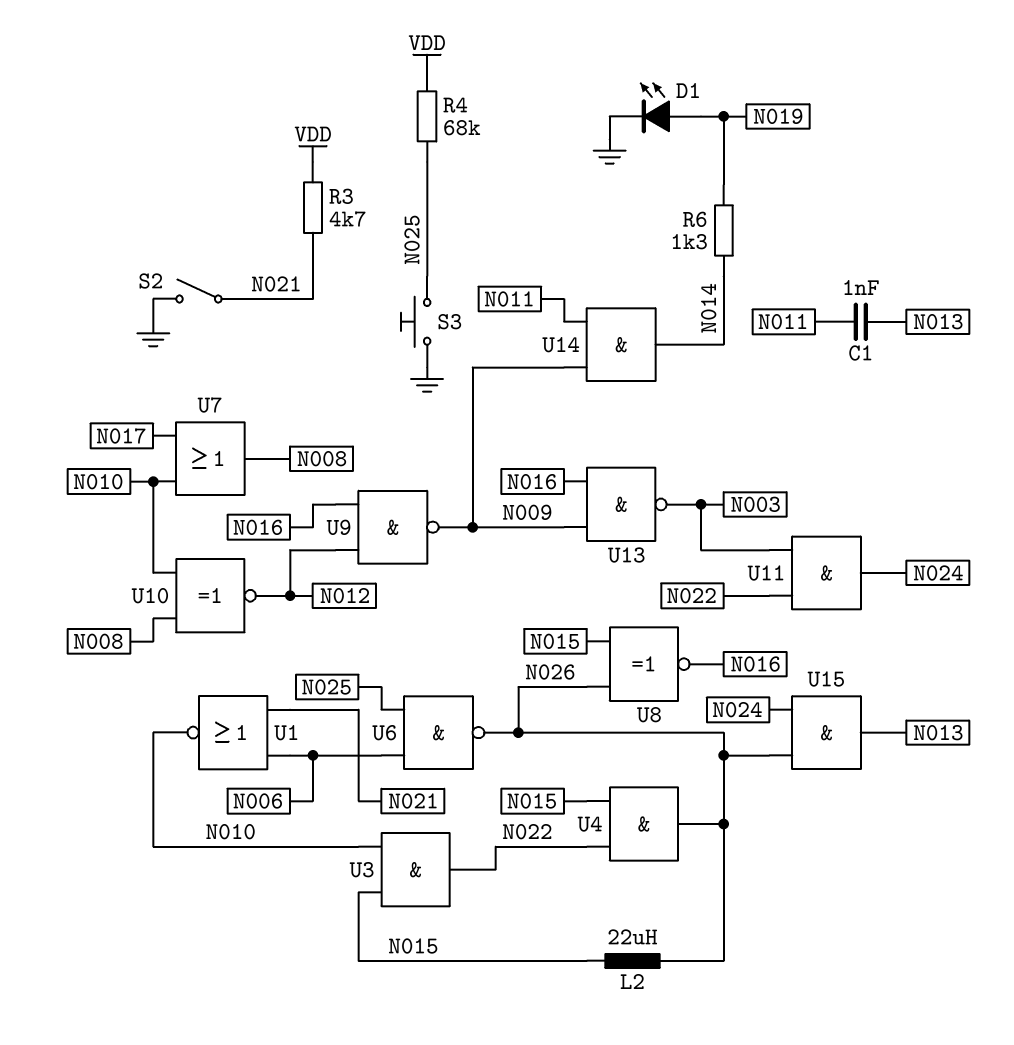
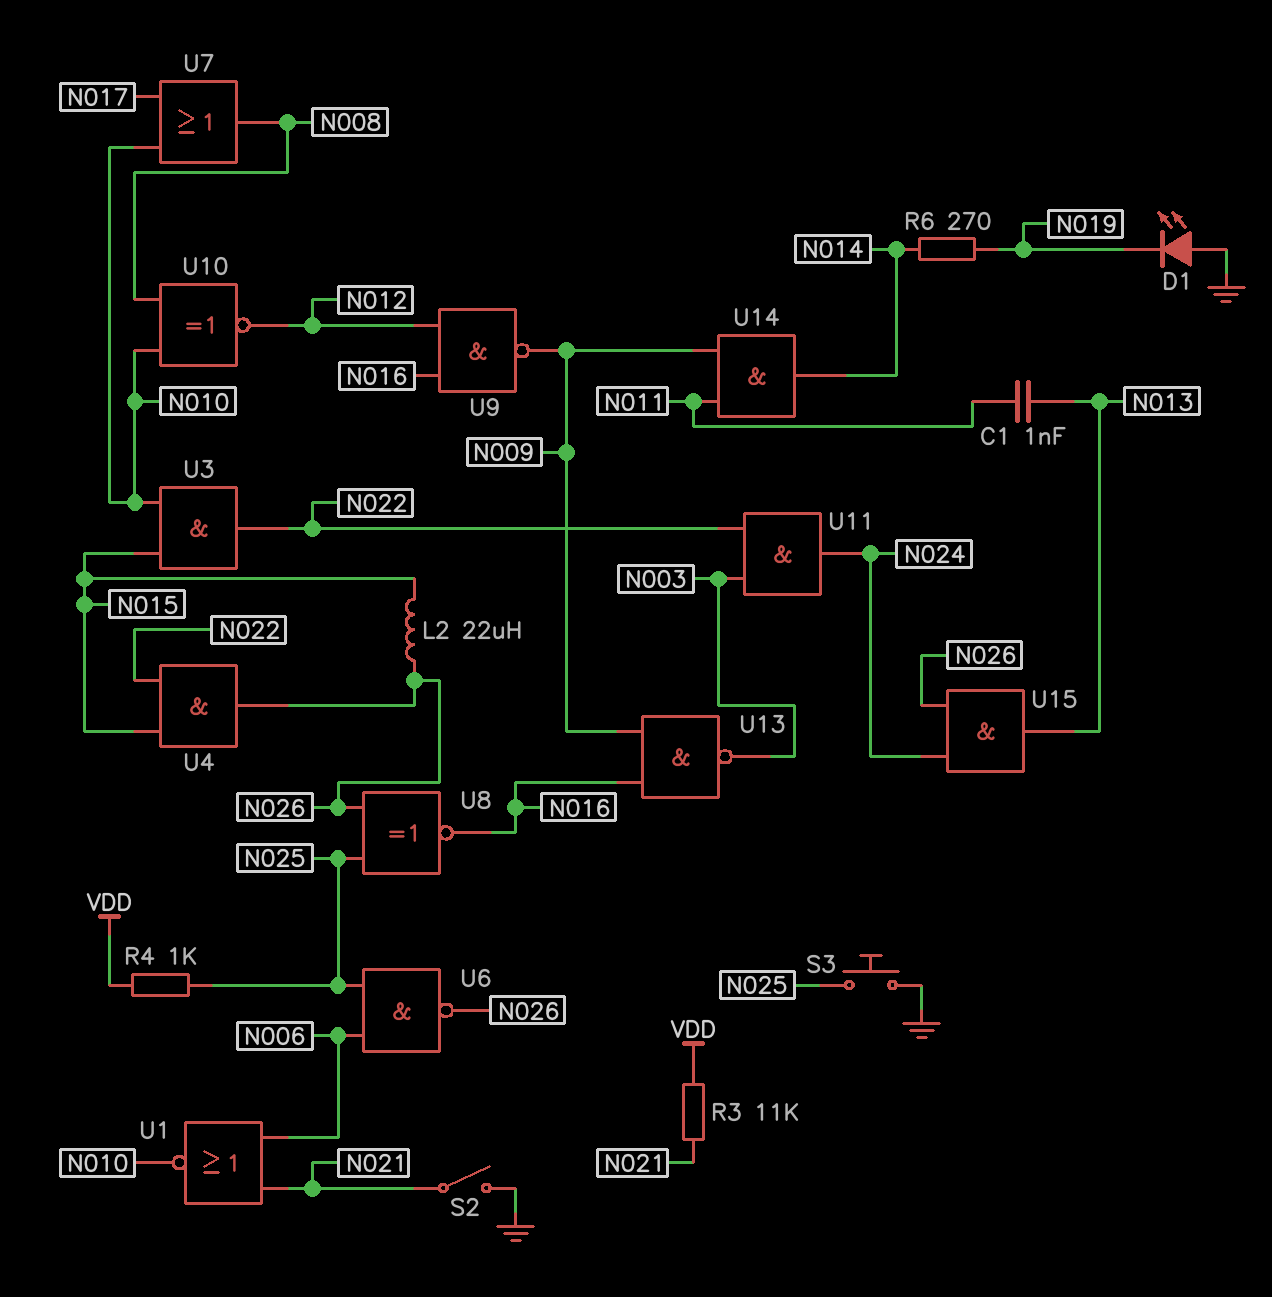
D1: LED (A N019, K GND) -> LED (A GND, K N019)
R3: 4.7k (N021, VDD) -> 11k (N021, VDD)
R4: 68k (N025, VDD) -> 1k (N025, VDD)
R6: 1.3k (N014, N019) -> 270 (N014, N019)
U8: XNOR (in N015, in N026, out N016) -> XNOR (in N025, in N026, out N016)

